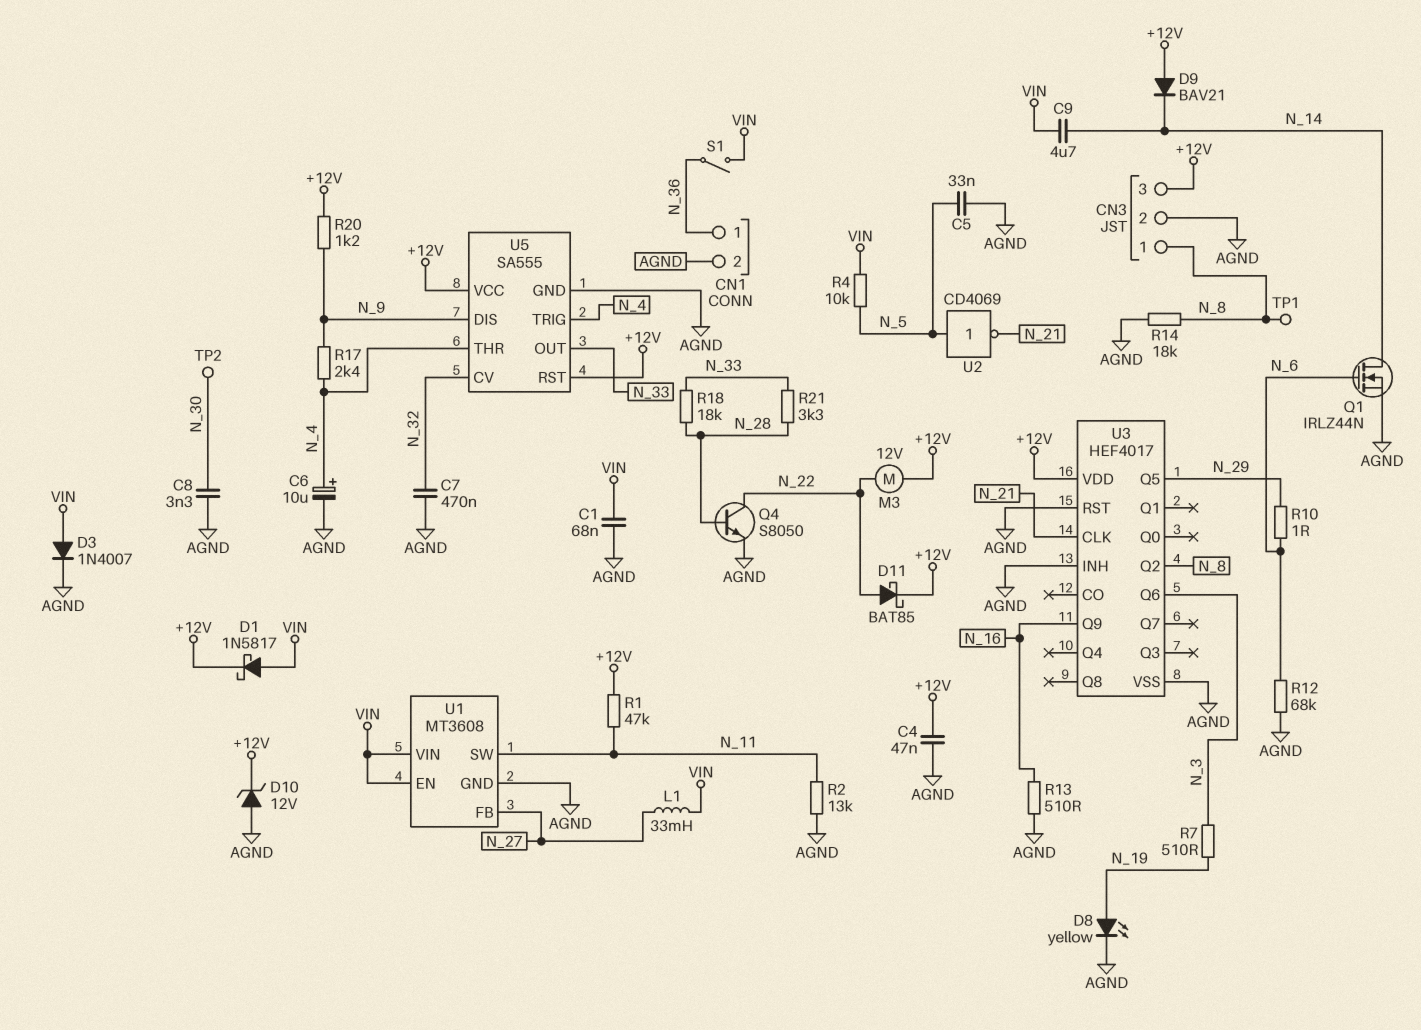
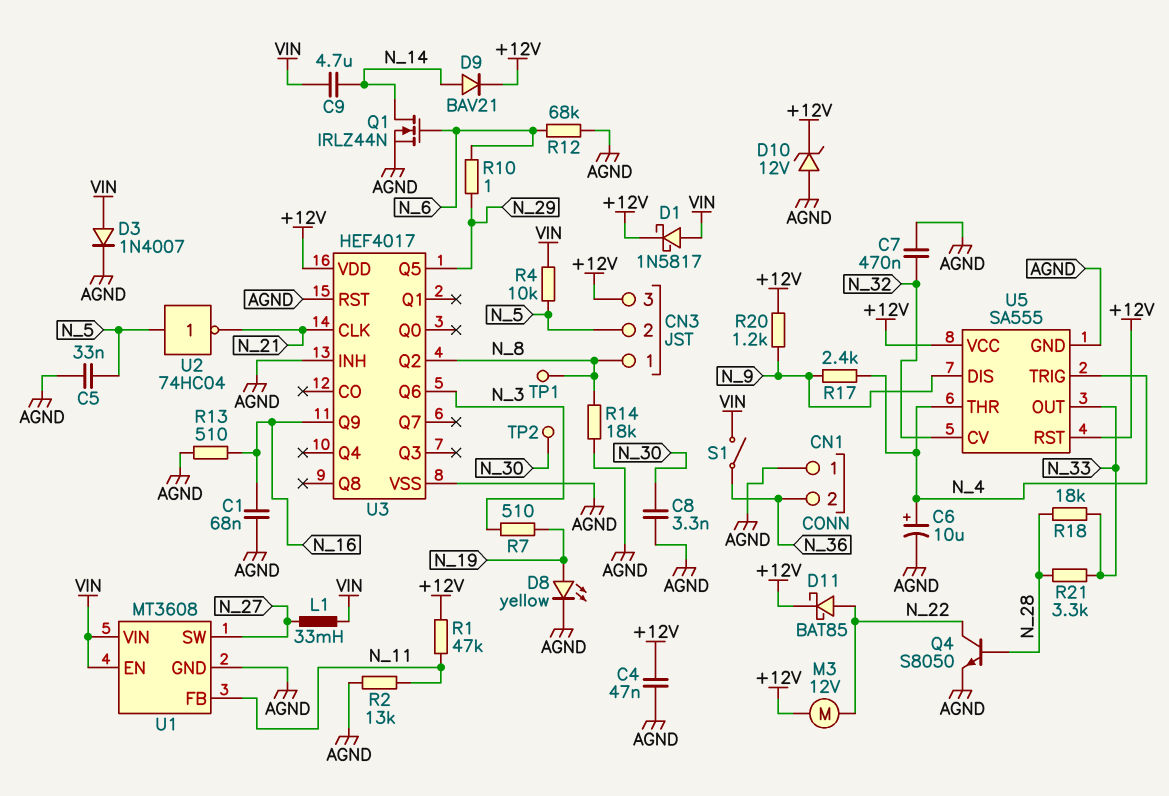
C1: 68nF (AGND, VIN) -> 68nF (AGND, N_16)
CN1 pin 1: N_36 -> AGND
CN1 pin 2: AGND -> N_36
CN3 pin 2: AGND -> N_5
D9: diode BAV21 (A +12V, K N_14) -> diode BAV21 (A N_14, K +12V)
U1 pin FB: N_27 -> N_11
U1 pin SW: N_11 -> N_27
U2: NOT CD4069 (in N_5, out N_21) -> NOT 74HC04 (in N_5, out N_21)

